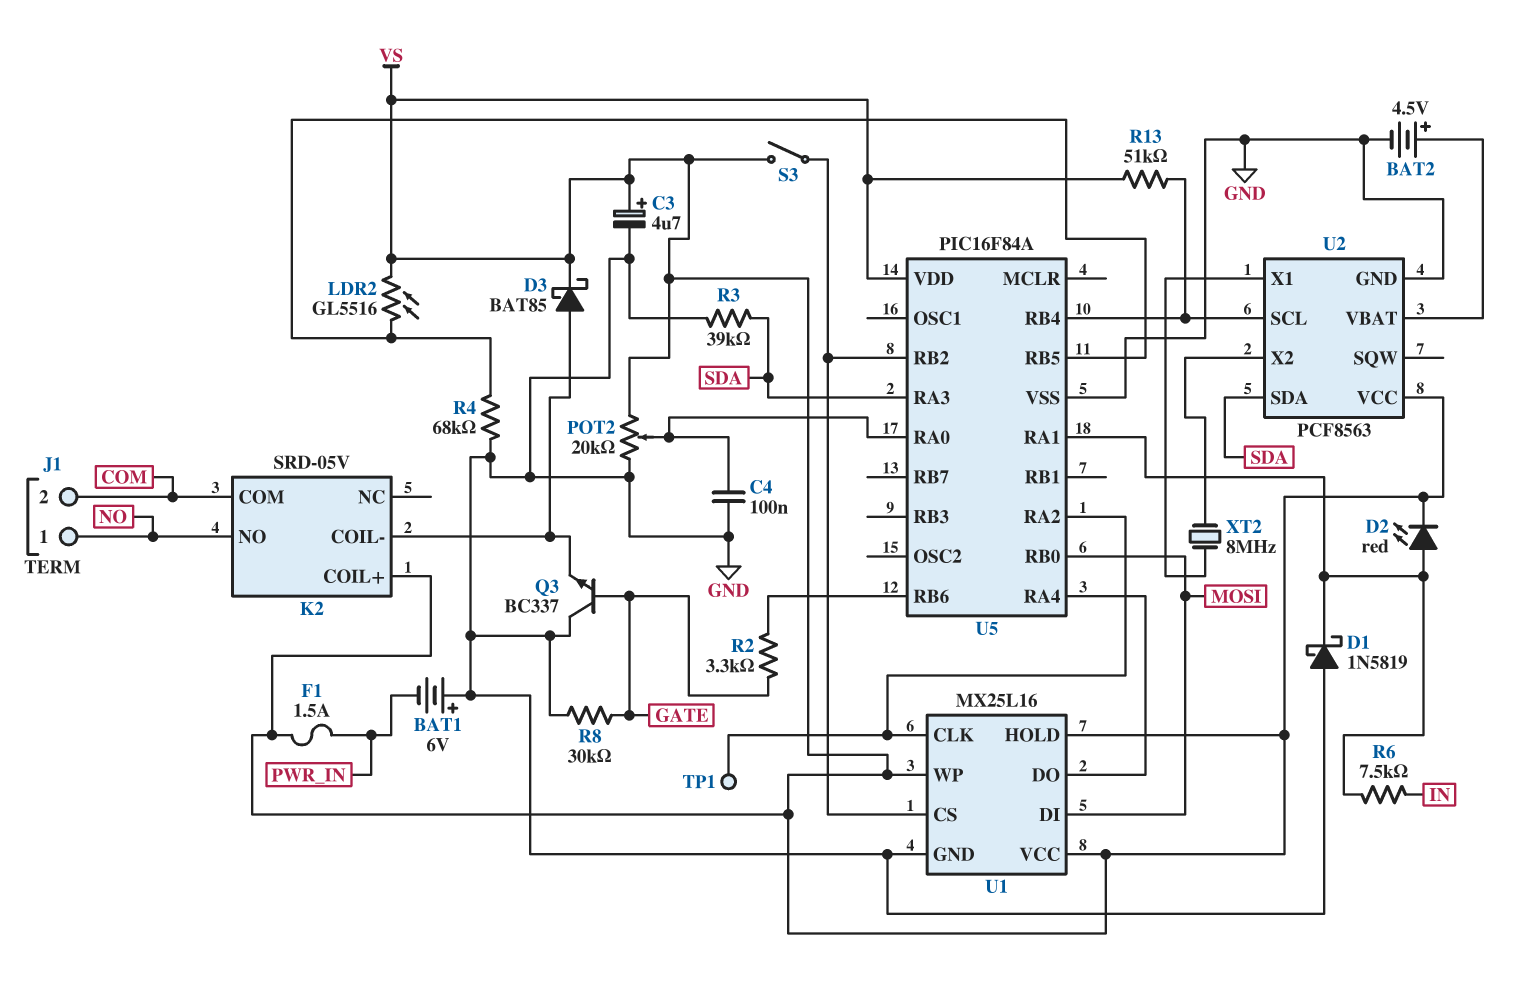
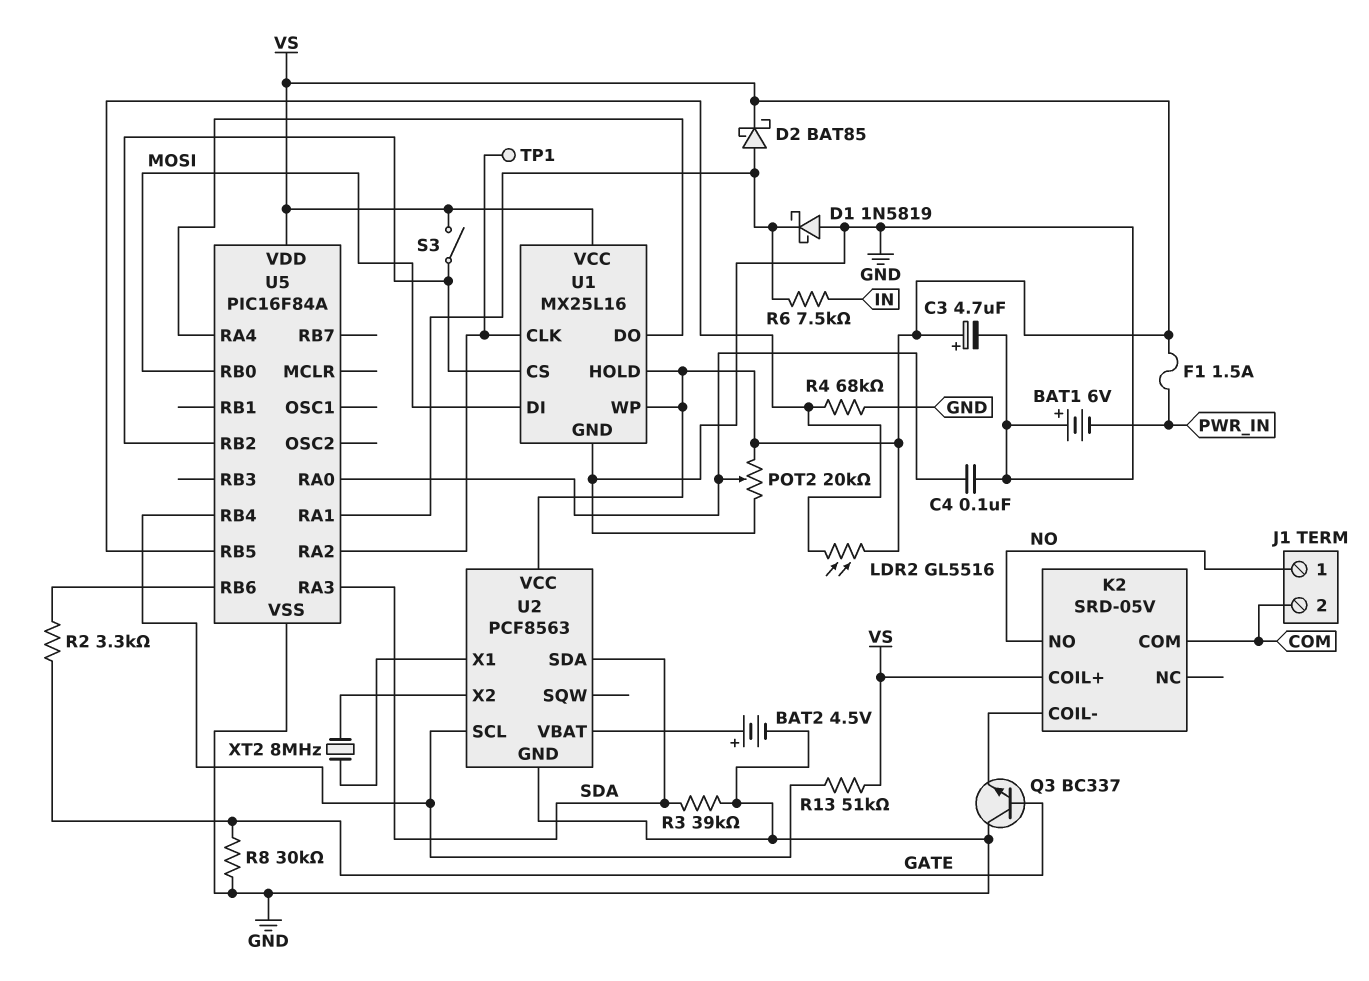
D2: LED red (A U5/RA1, K VS) -> schottky BAT85 (A U5/RA1, K VS)
D3: schottky BAT85 (A K2/COIL-, K VS) -> none

